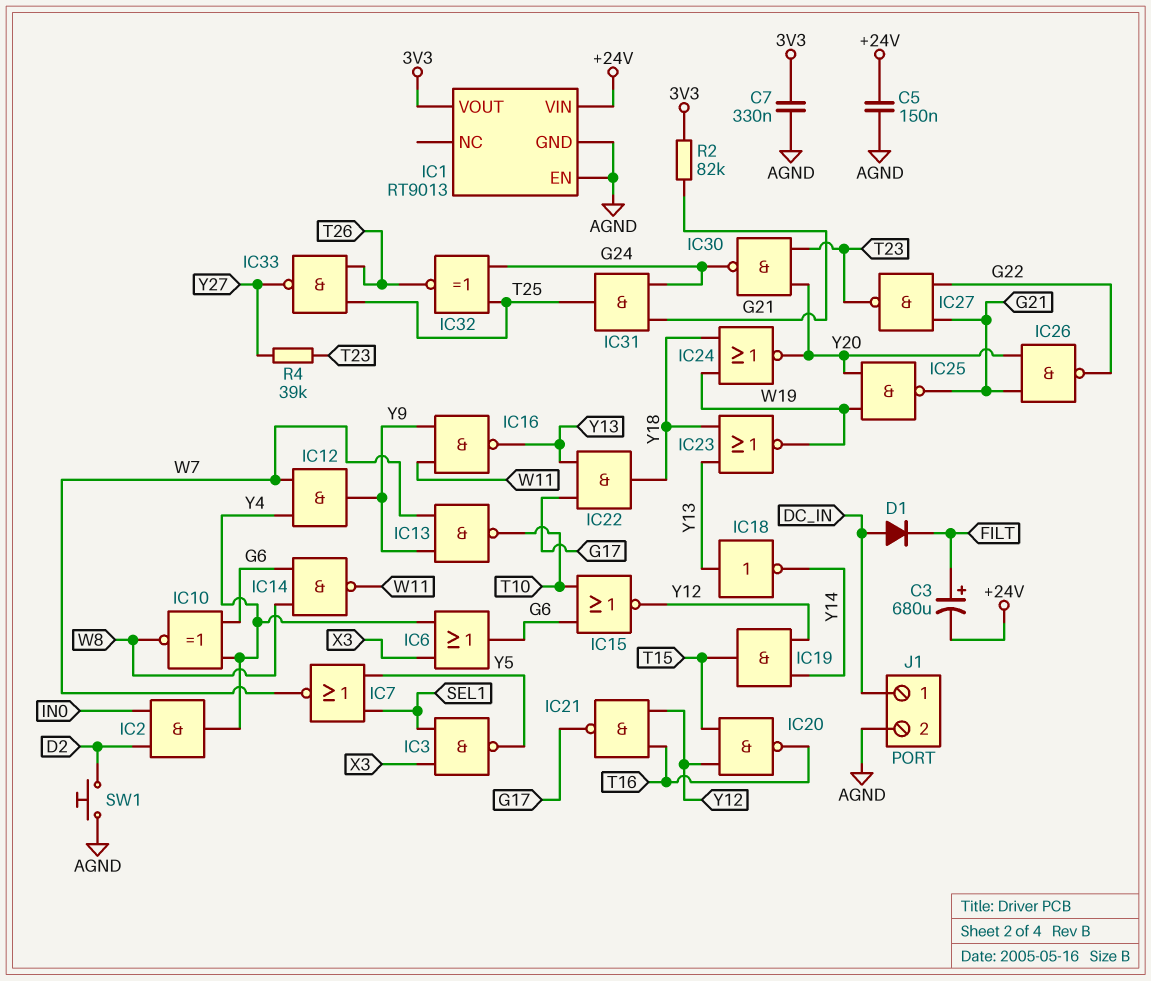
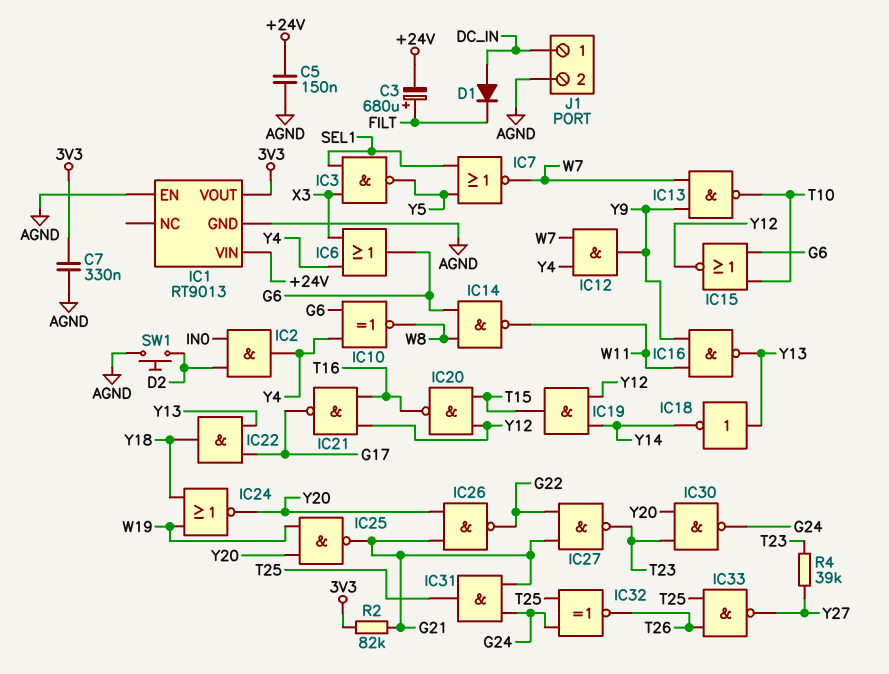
IC23: NOR (in Y13, in Y18, out W19) -> none

